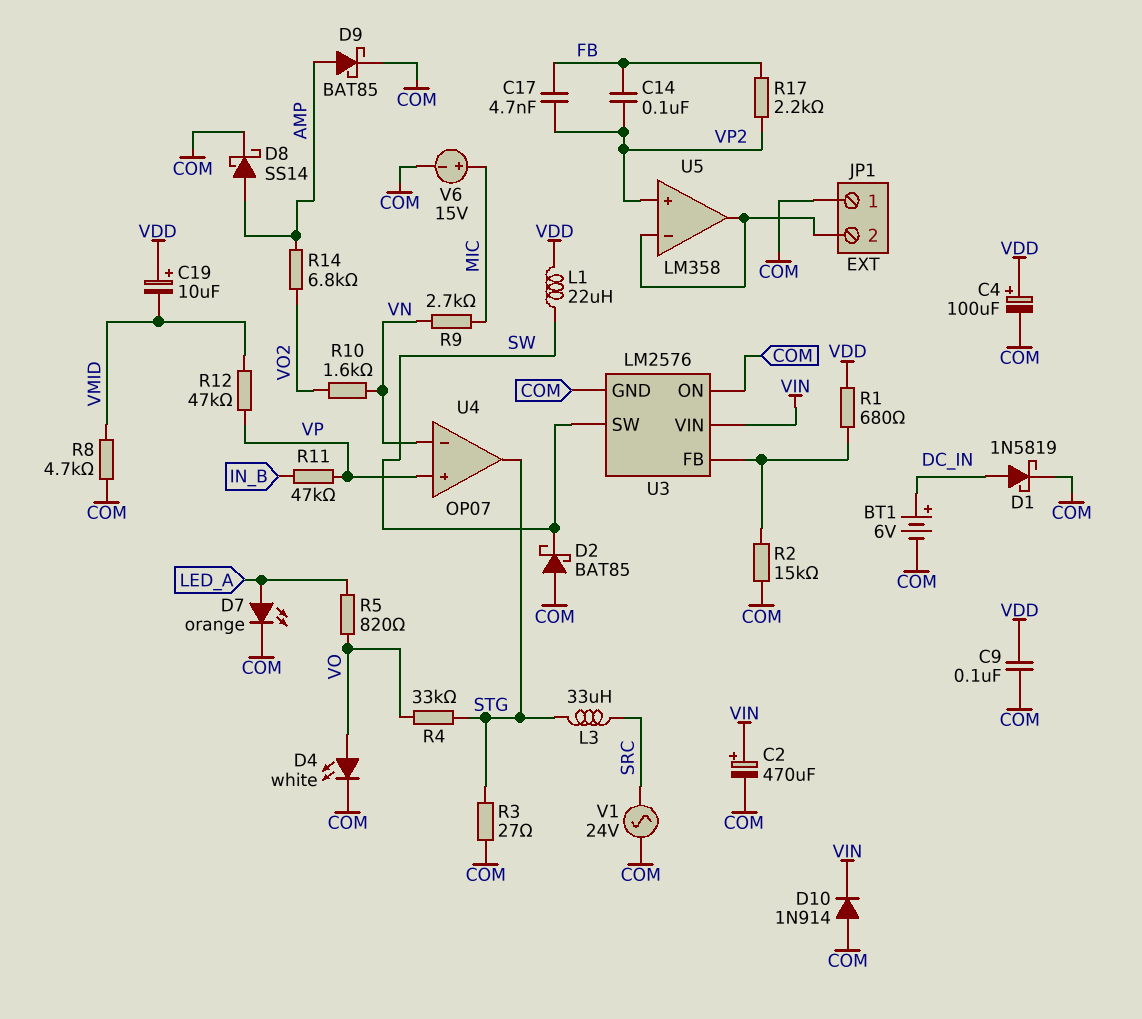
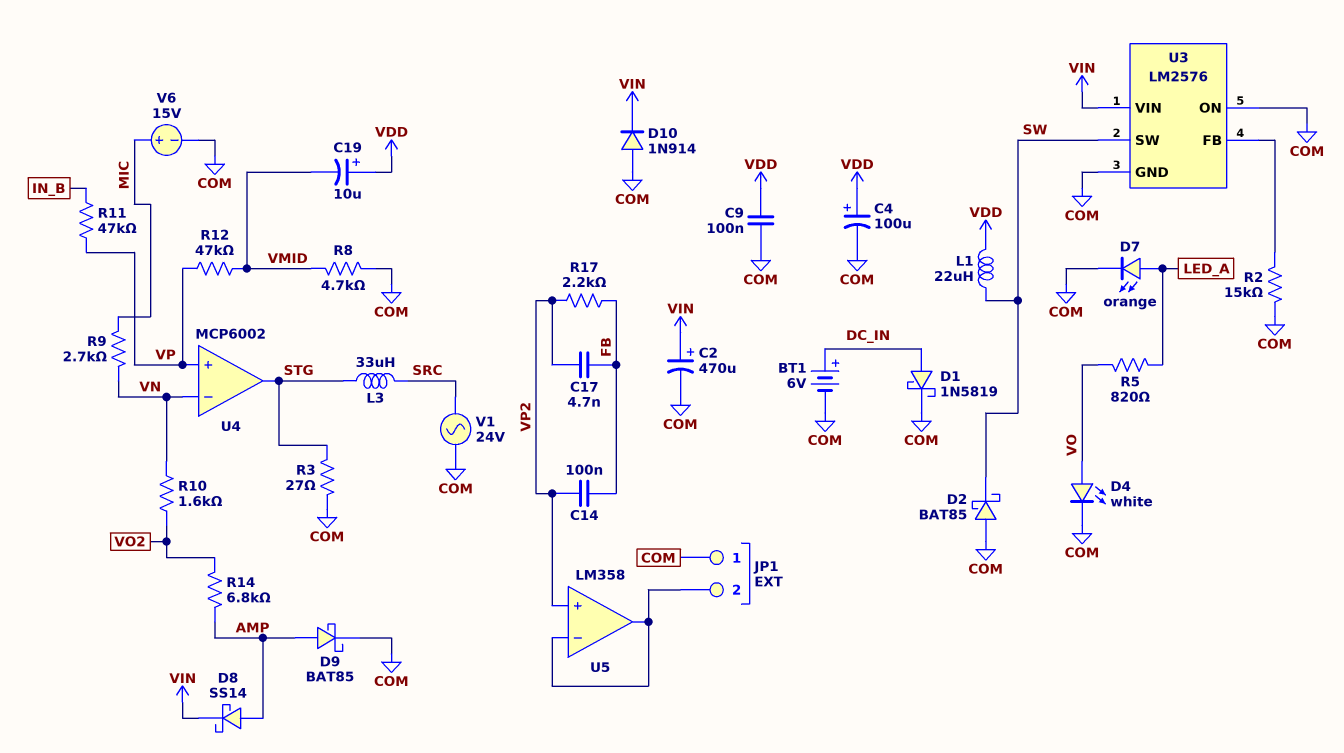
D8: schottky SS14 (A AMP, K COM) -> schottky SS14 (A AMP, K VIN)
R1: 680 (U3/FB, VDD) -> none
R4: 33k (STG, VO) -> none
U4: OP07 -> MCP6002

